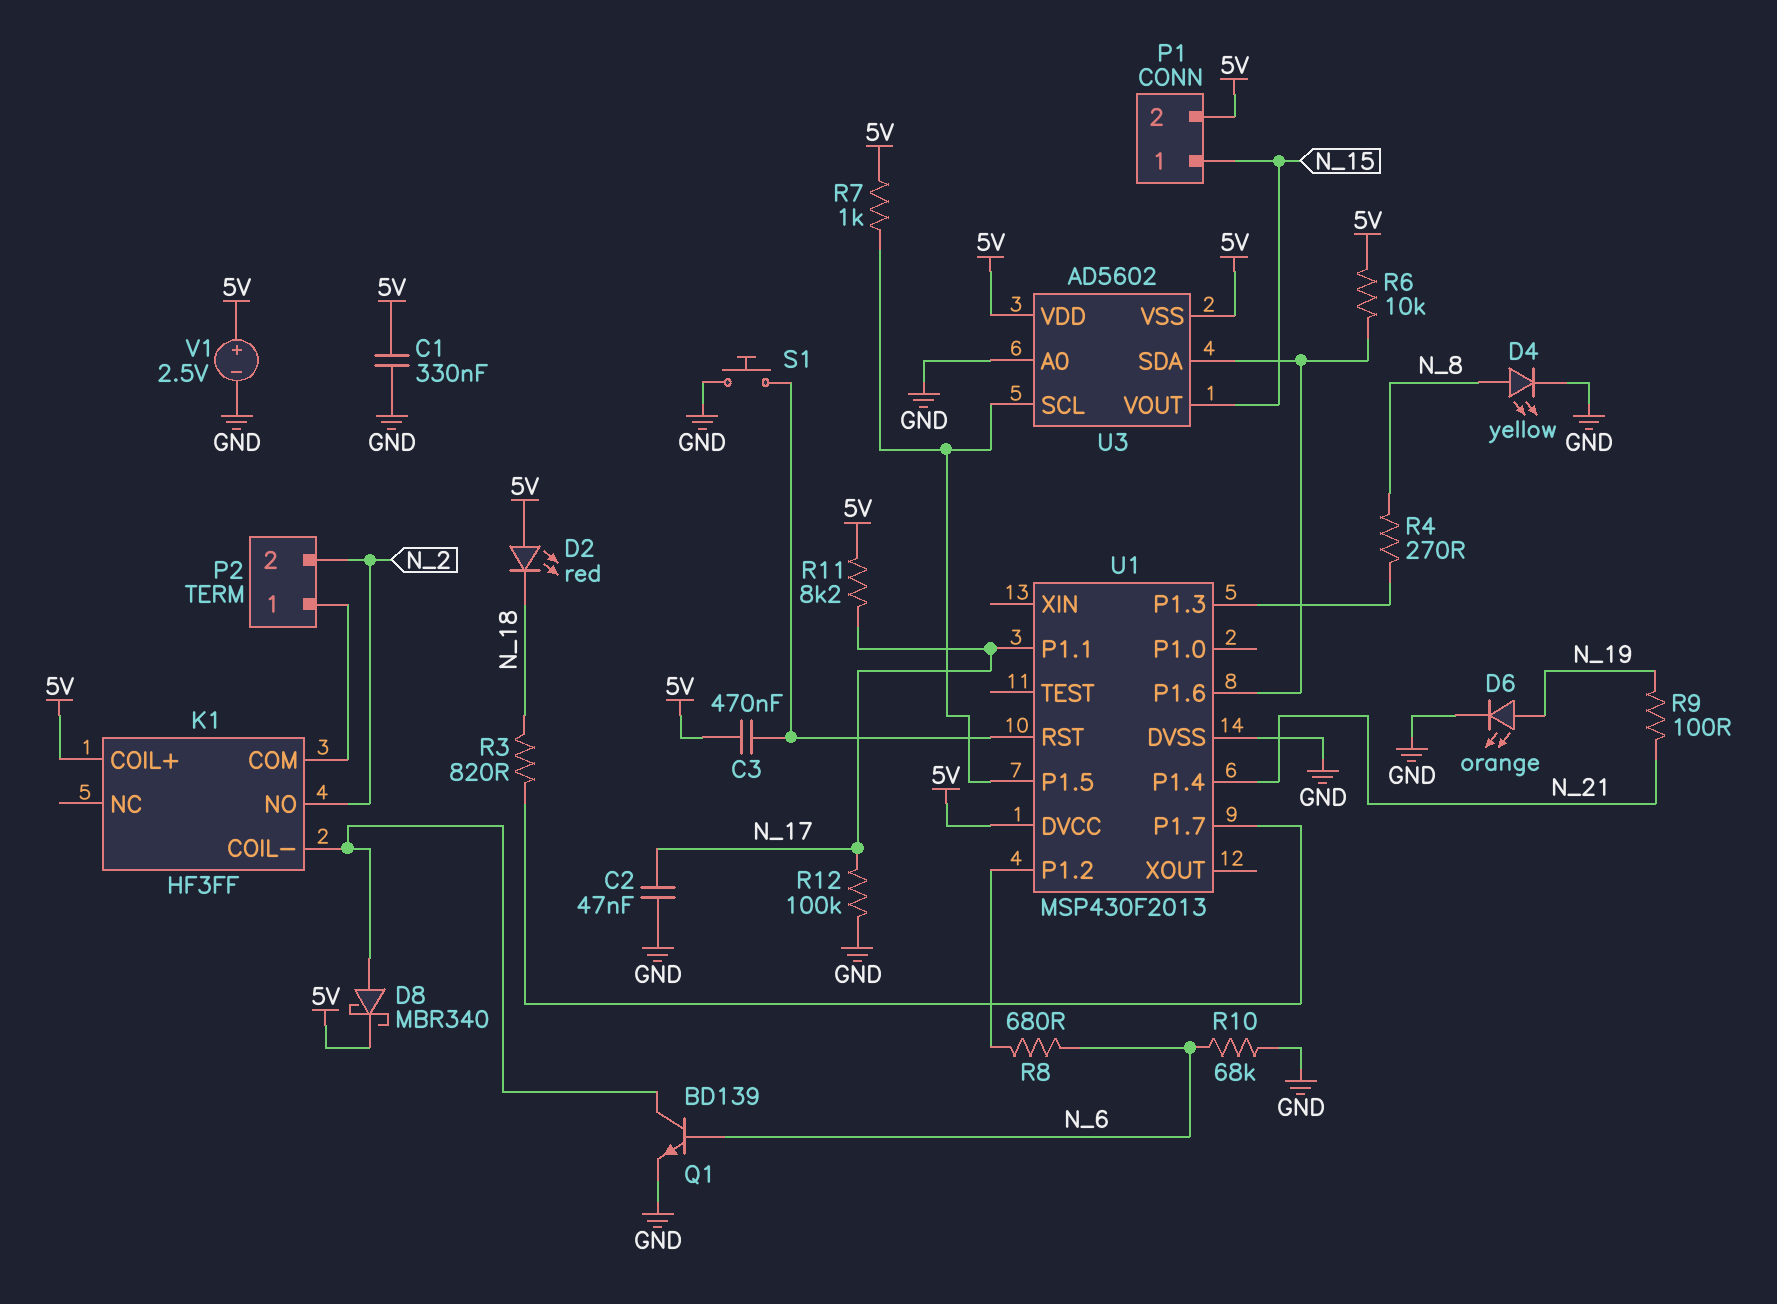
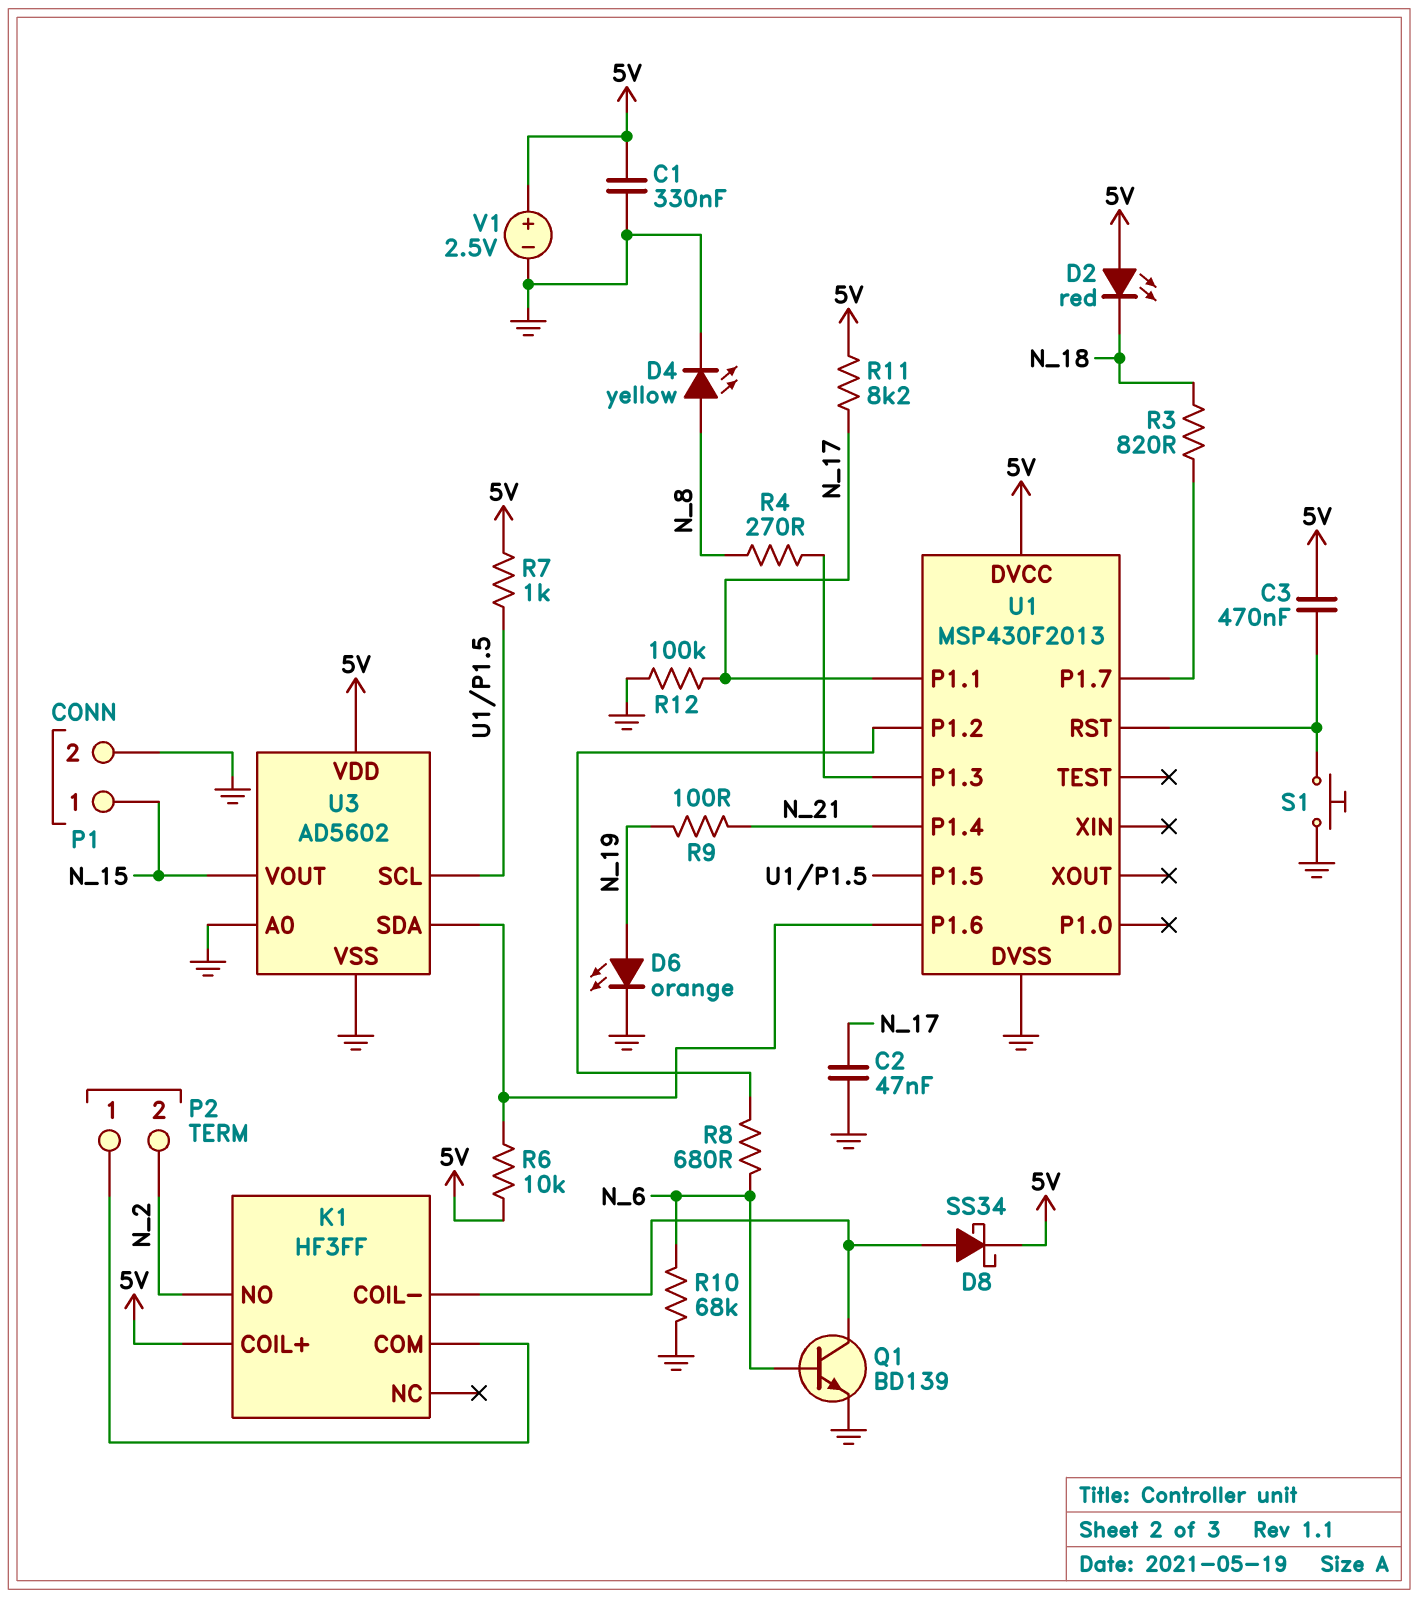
D8: schottky MBR340 (A K1/COIL-, K 5V) -> schottky SS34 (A K1/COIL-, K 5V)
P1 pin 2: 5V -> GND
U3 pin VSS: 5V -> GND

